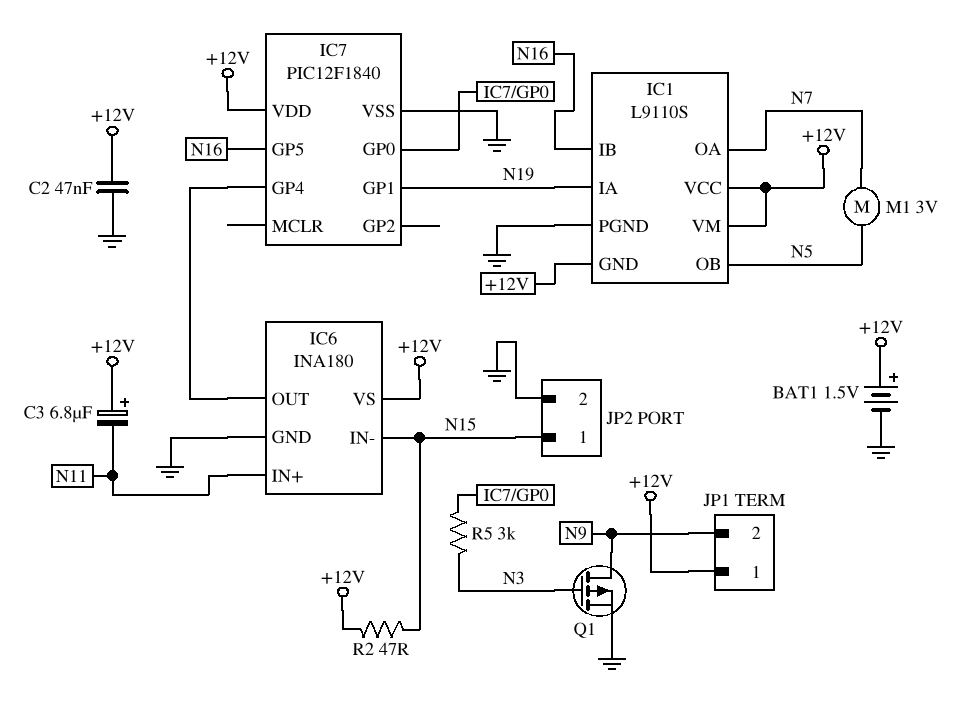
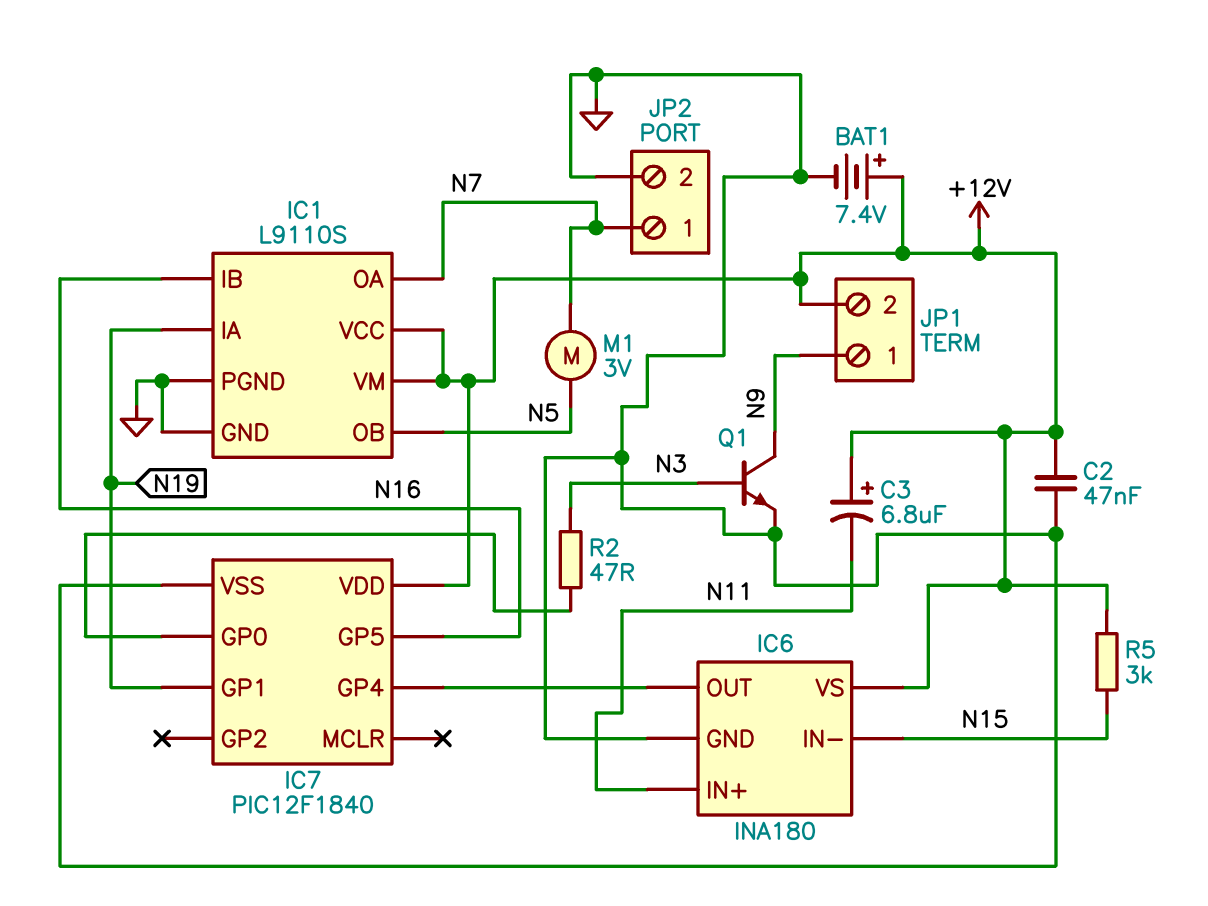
BAT1: 1.5V (plus +12V, minus GND) -> 7.4V (plus +12V, minus GND)
IC1 pin GND: +12V -> GND
JP1 pin 1: +12V -> N9
JP1 pin 2: N9 -> +12V
JP2 pin 1: N15 -> N7
Q1: PMOS (G N3, D N9, S GND) -> NPN (B N3, C N9, E GND)
R2: 47 (+12V, N15) -> 47 (IC7/GP0, N3)
R5: 3k (IC7/GP0, N3) -> 3k (+12V, N15)

